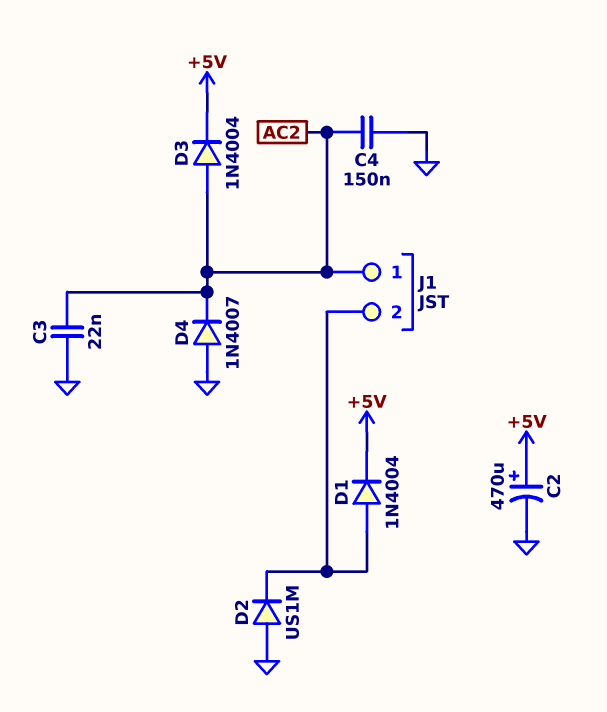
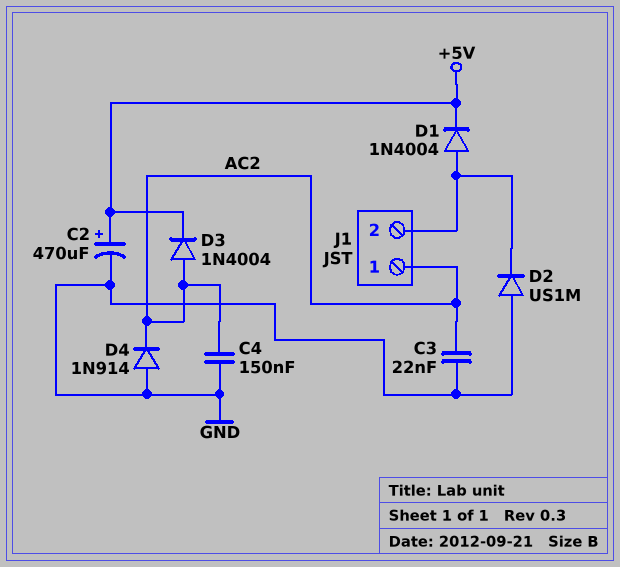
D4: diode 1N4007 (A GND, K AC2) -> diode 1N914 (A GND, K AC2)

